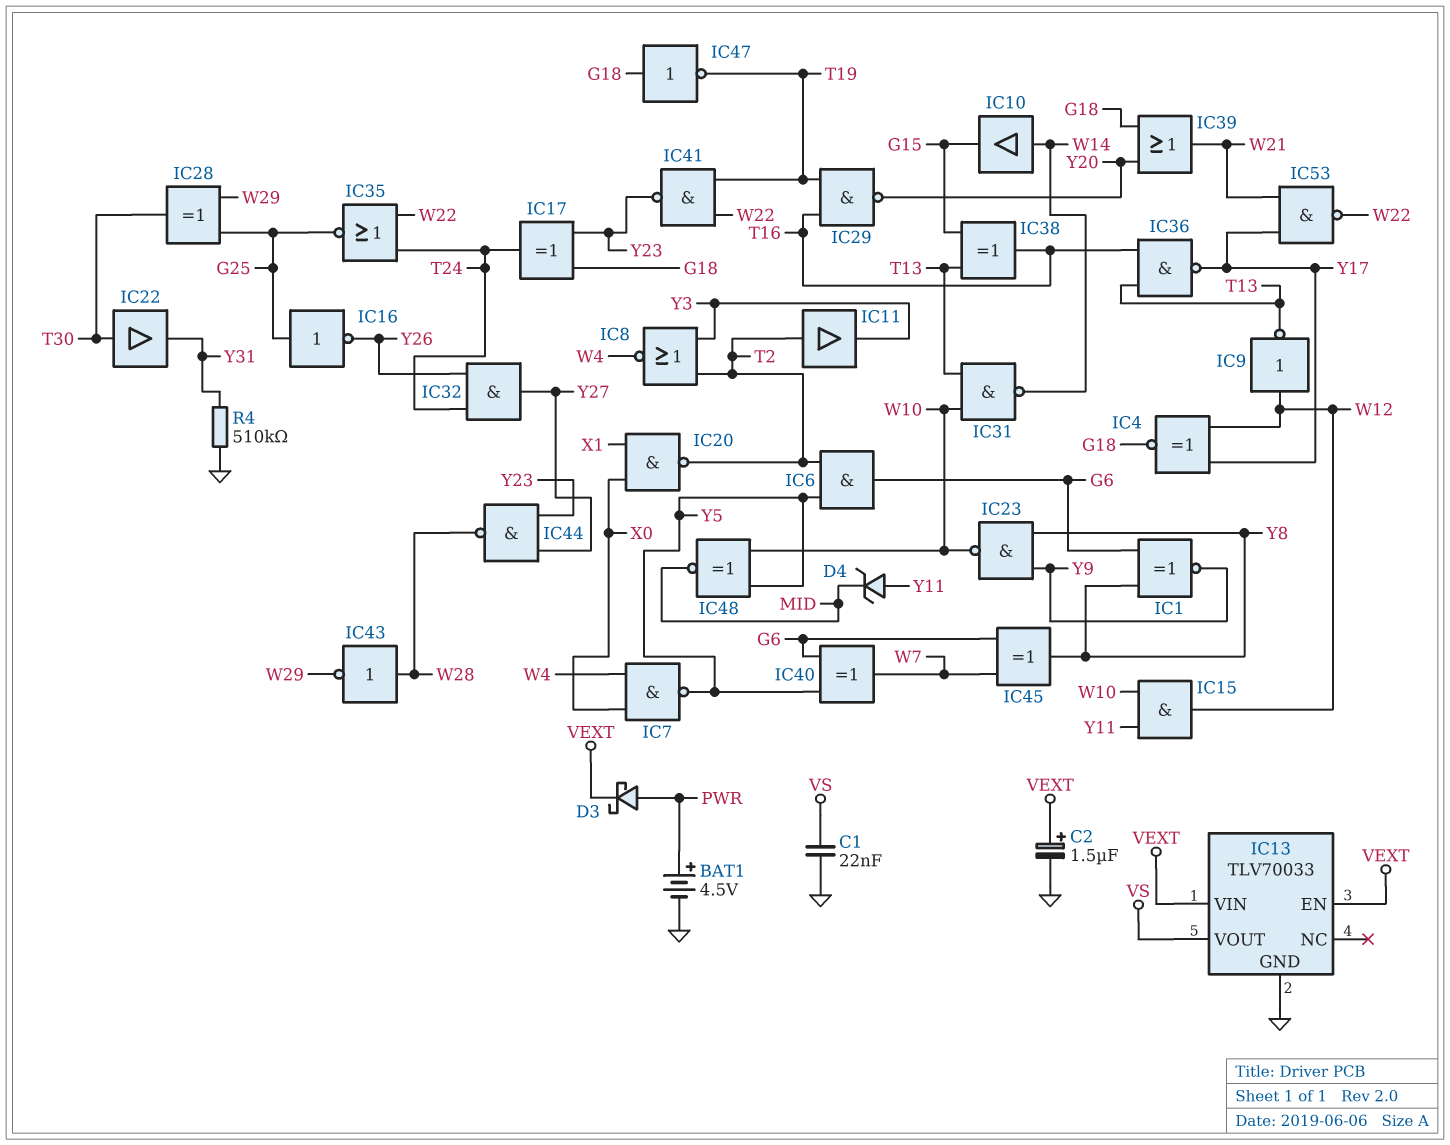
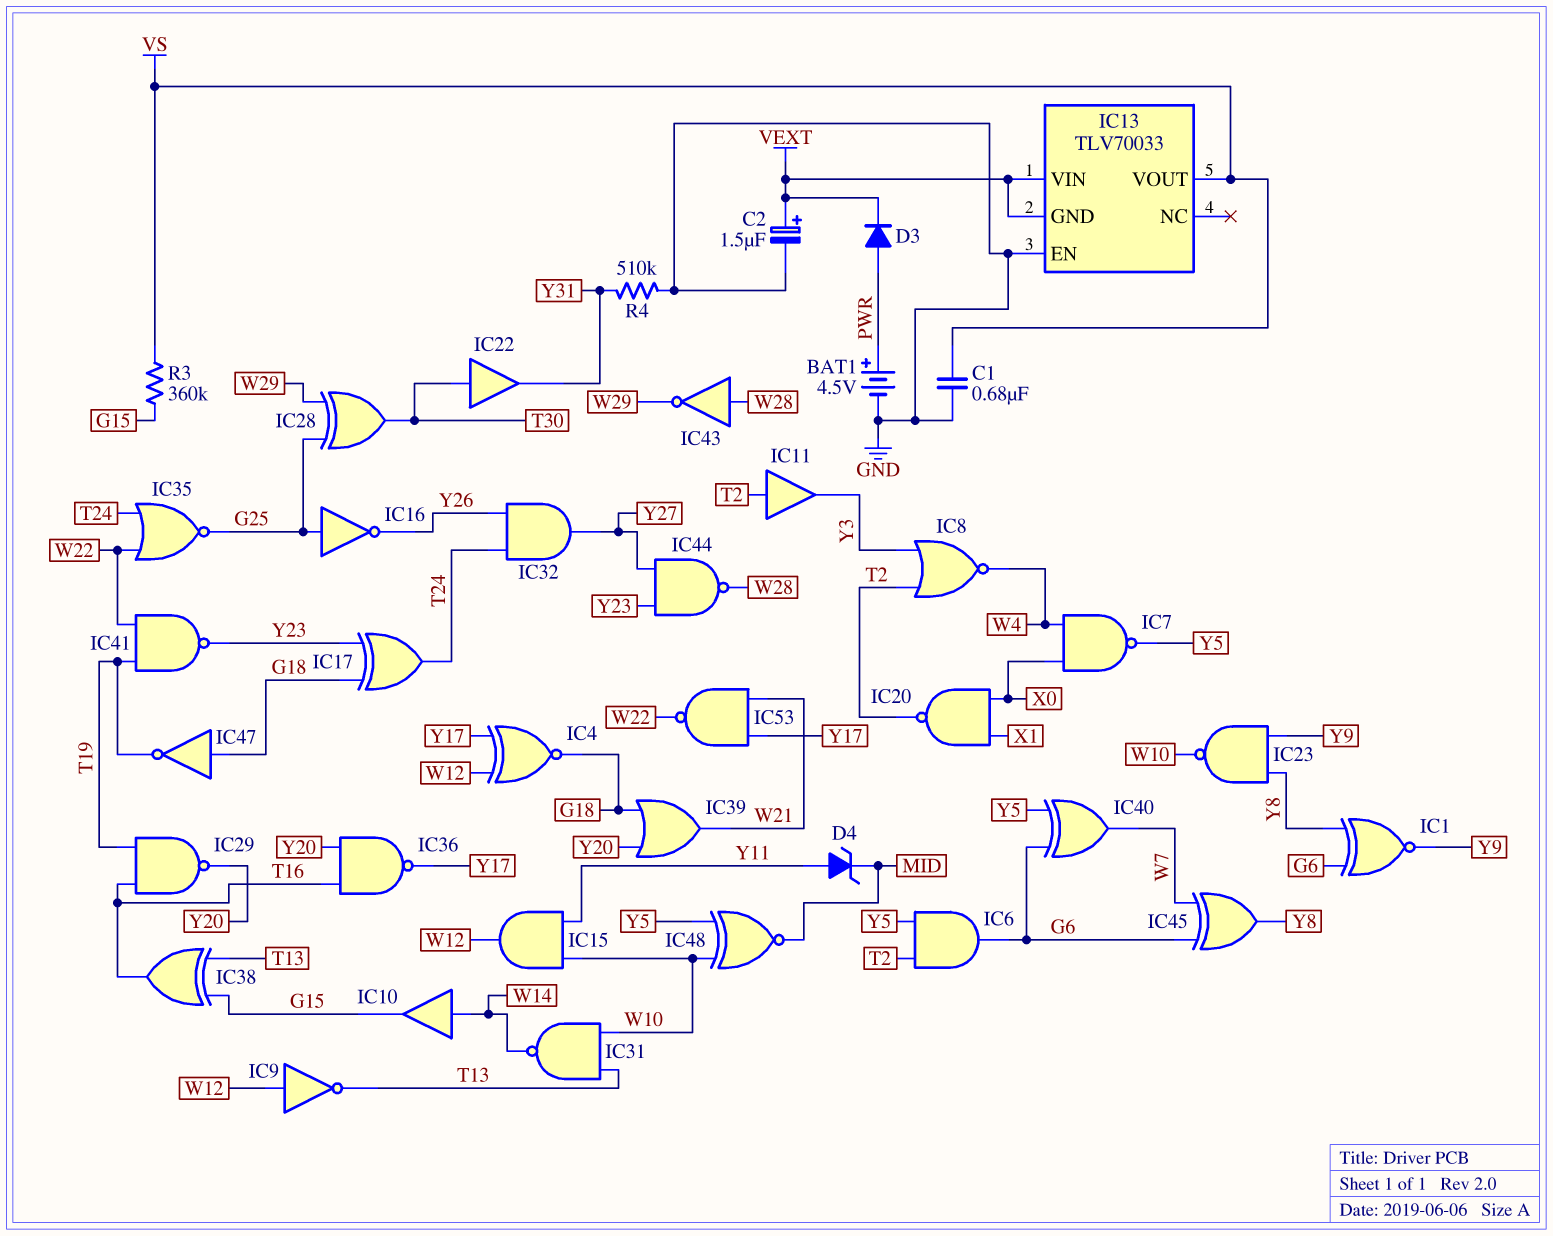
C1: 22nF (GND, VS) -> 680nF (GND, VS)
D3: schottky (A PWR, K VEXT) -> diode (A PWR, K VEXT)
IC13 pin EN: VEXT -> GND
IC13 pin GND: GND -> VEXT
IC36: NAND (in T13, in T16, out Y17) -> NAND (in T16, in Y20, out Y17)
R3: none -> 360k (G15, VS)

